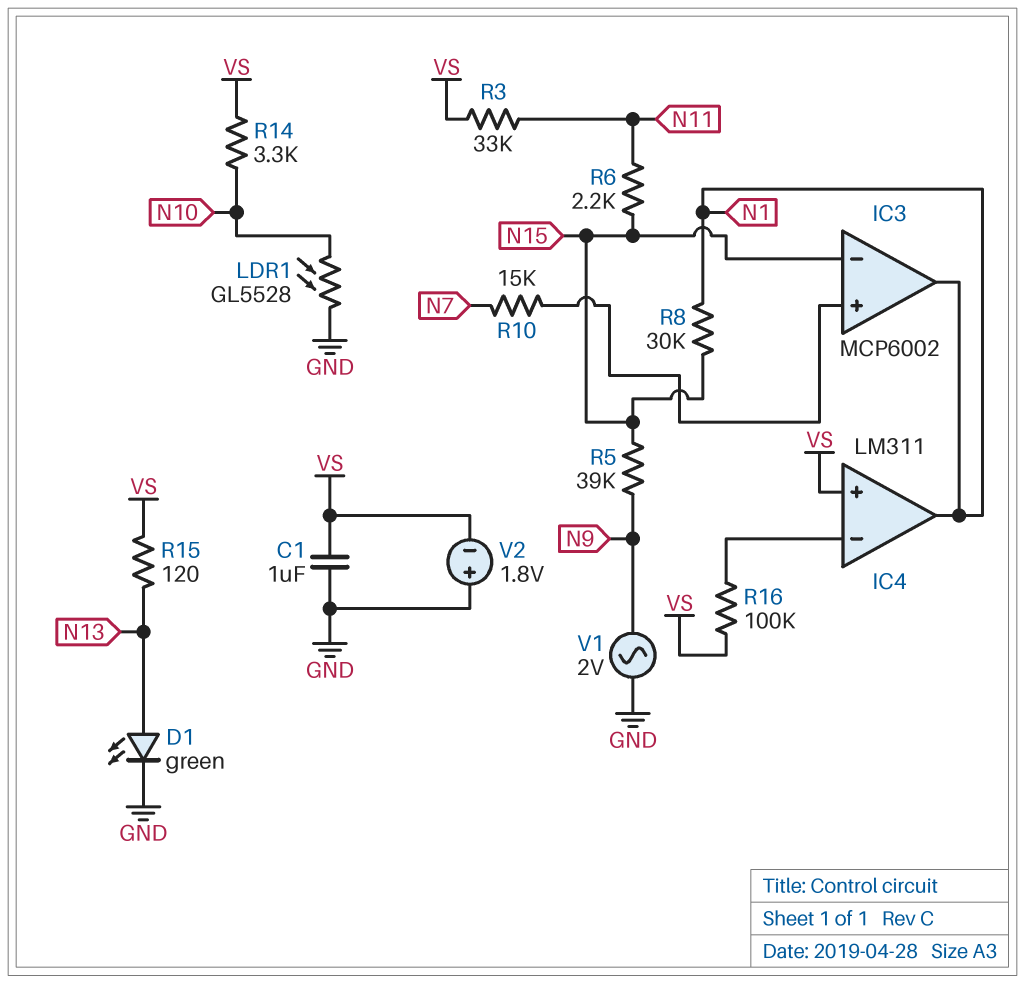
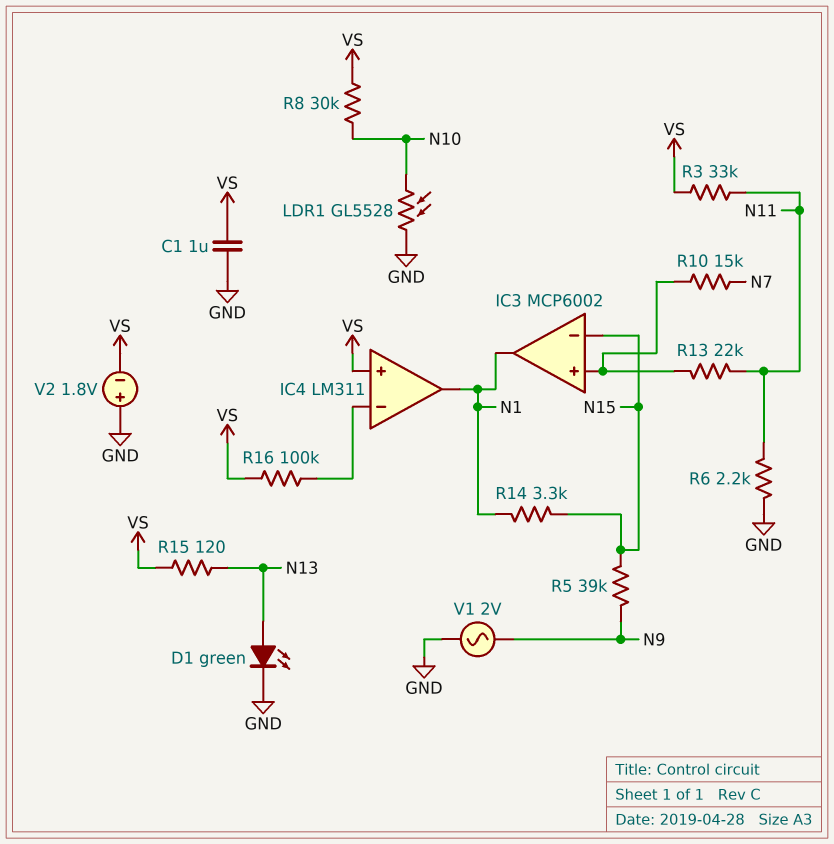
R6: 2.2k (N11, N15) -> 2.2k (GND, N11)
R8: 30k (N1, N15) -> 30k (N10, VS)
R13: none -> 22k (IC3/in+, N11)
R14: 3.3k (N10, VS) -> 3.3k (N1, N15)

